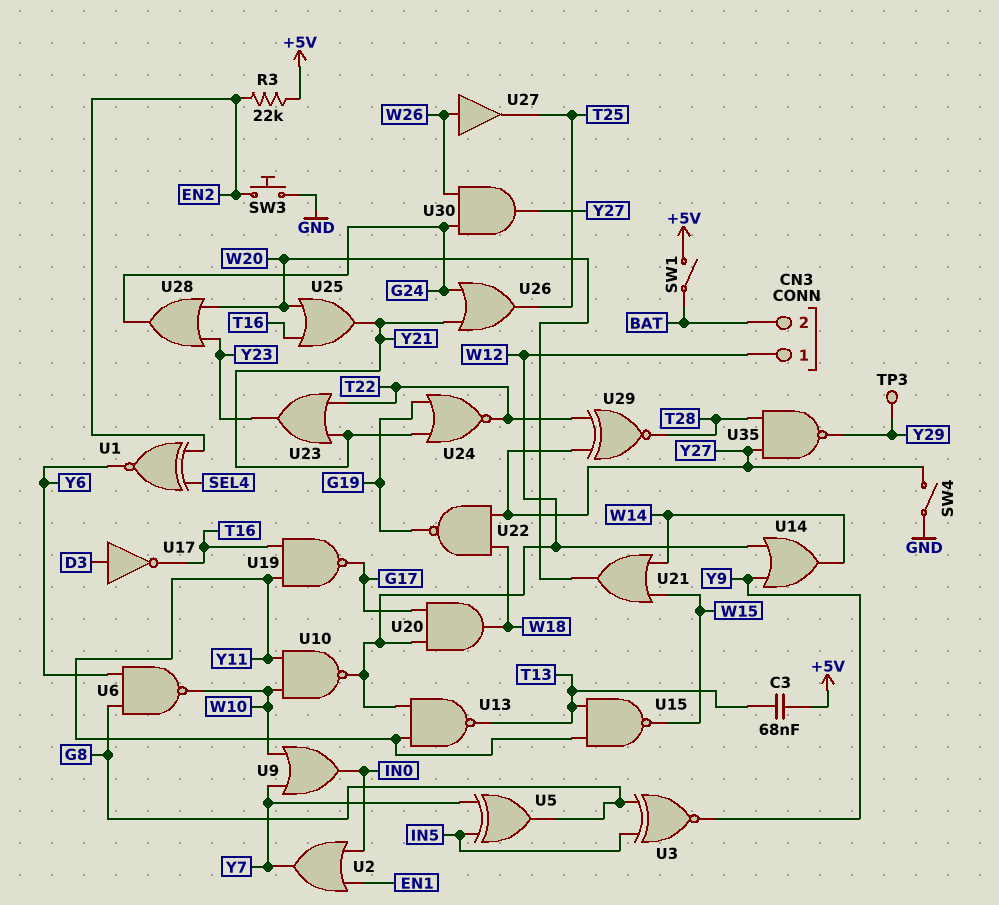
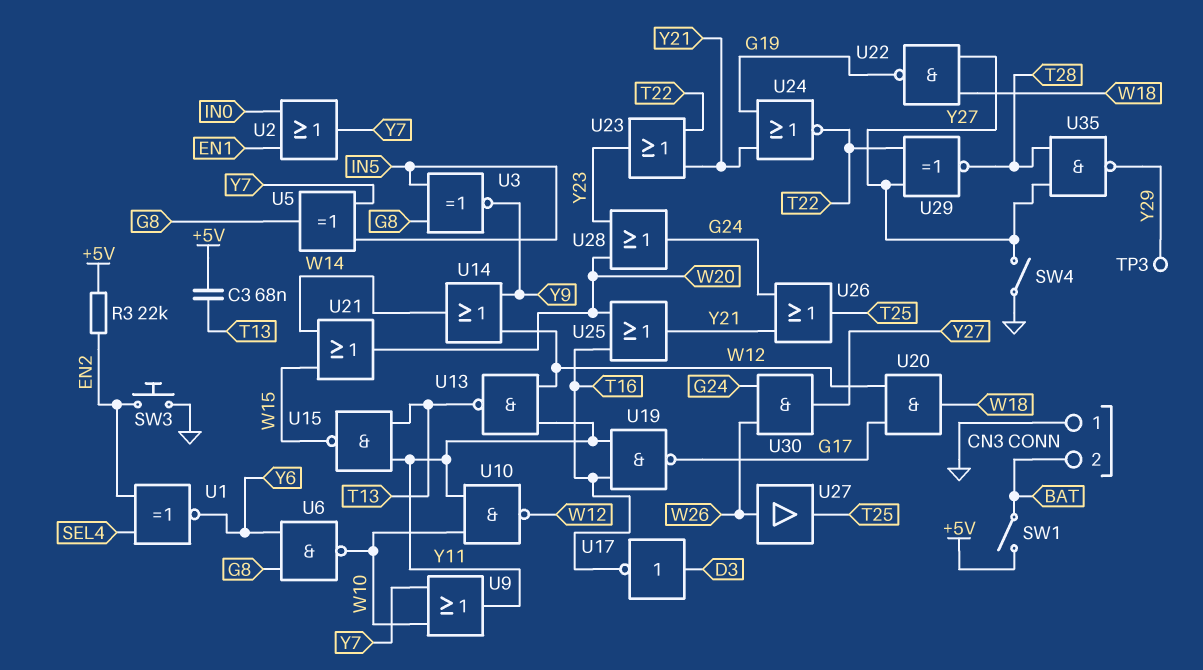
CN3 pin 1: W12 -> GND
U9: OR (in W10, in Y7, out IN0) -> OR (in W10, in Y7, out Y11)

